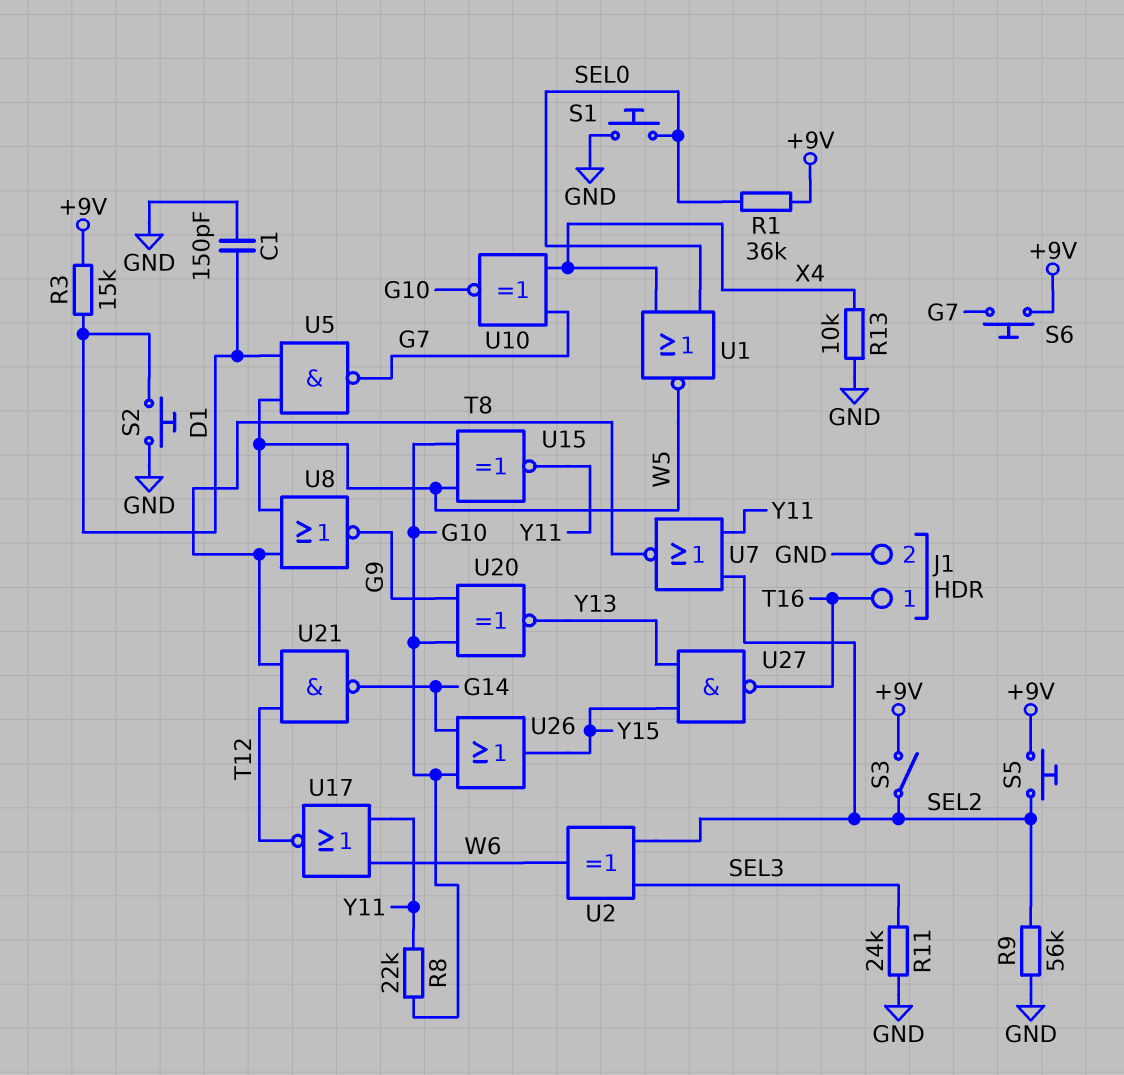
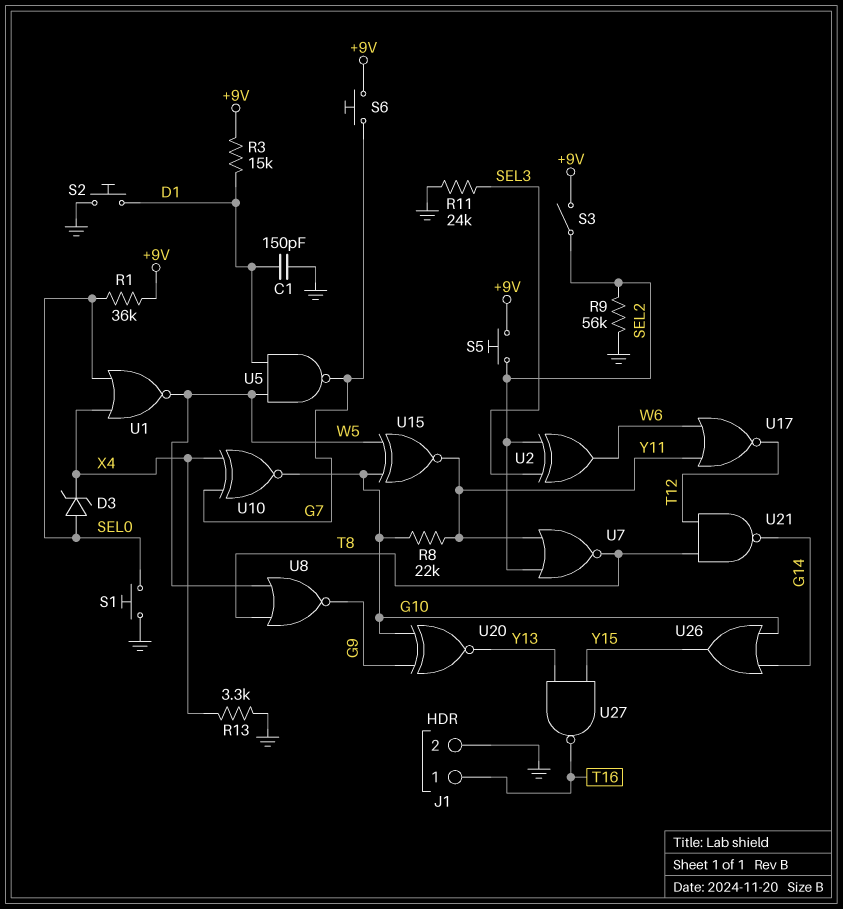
D3: none -> zener (A SEL0, K X4)
R13: 10k (GND, X4) -> 3.3k (GND, X4)

